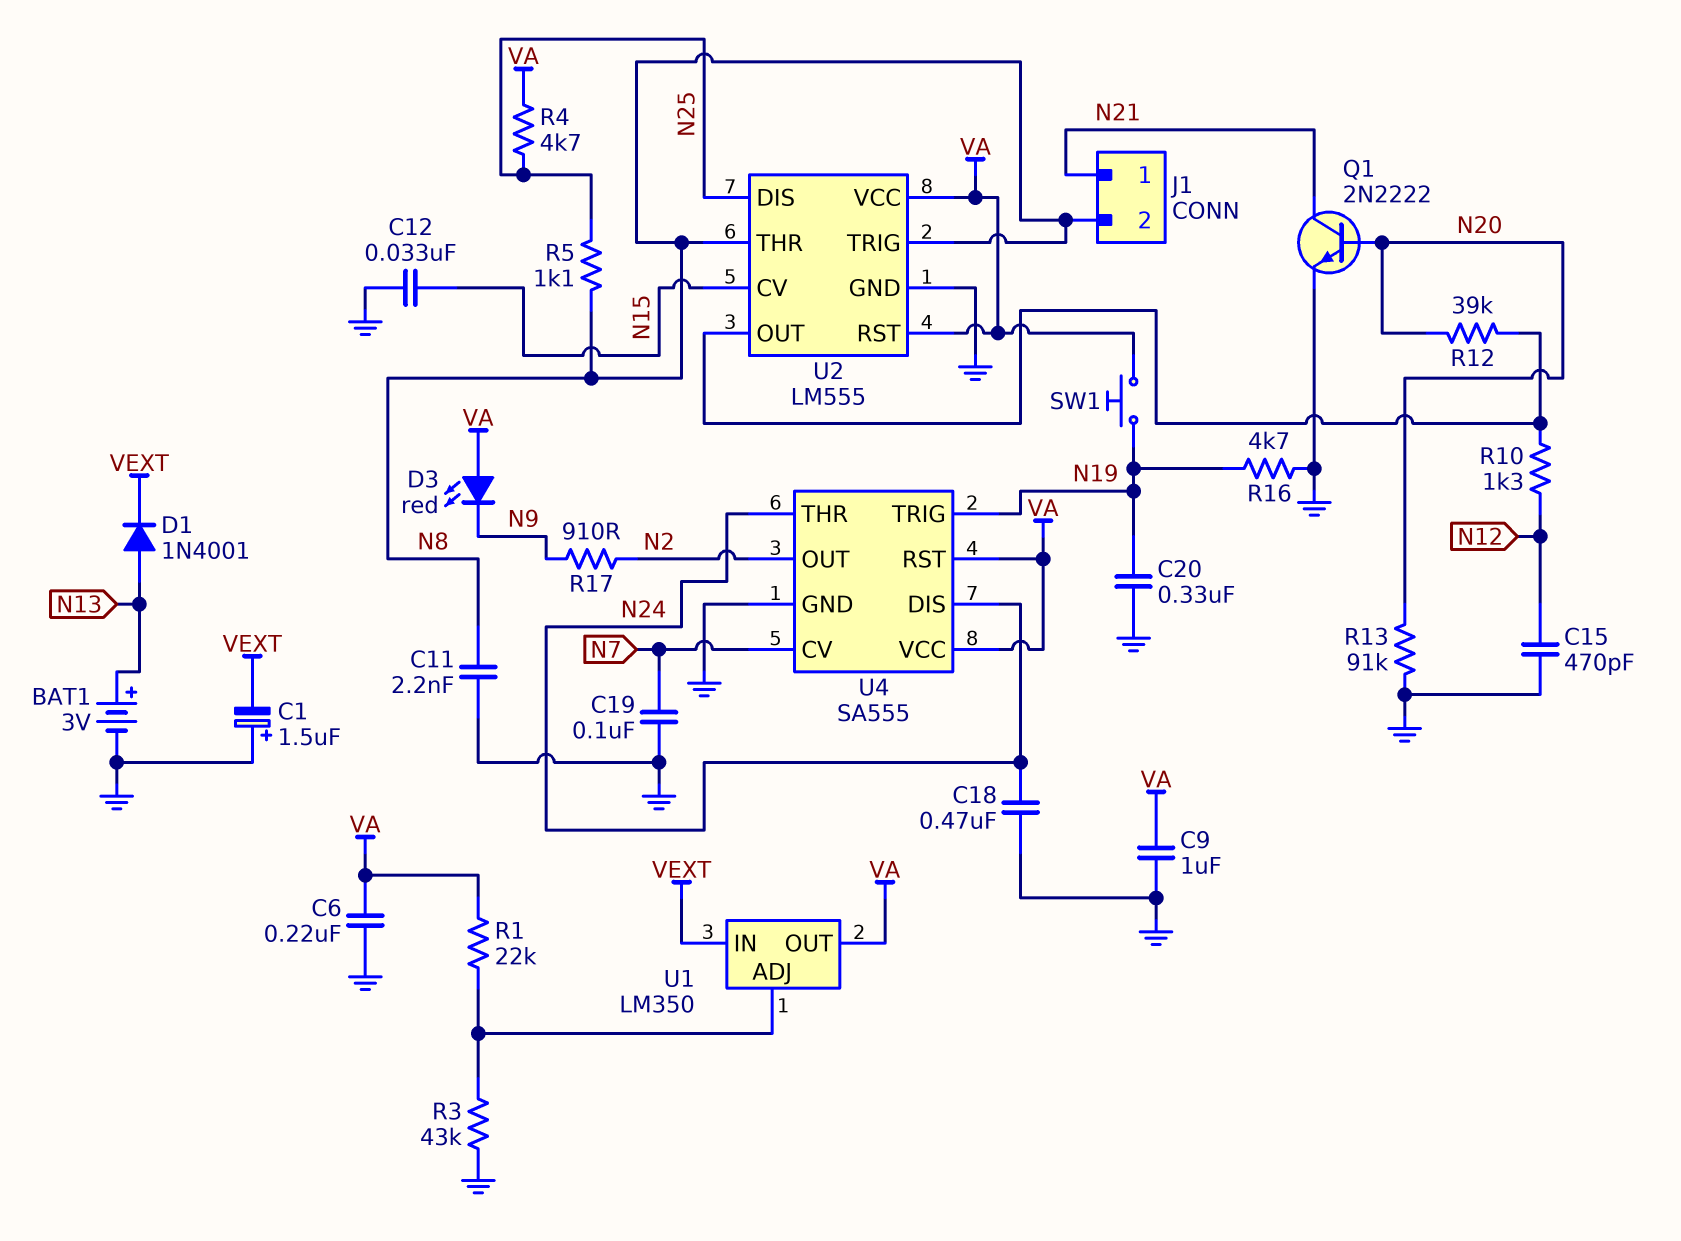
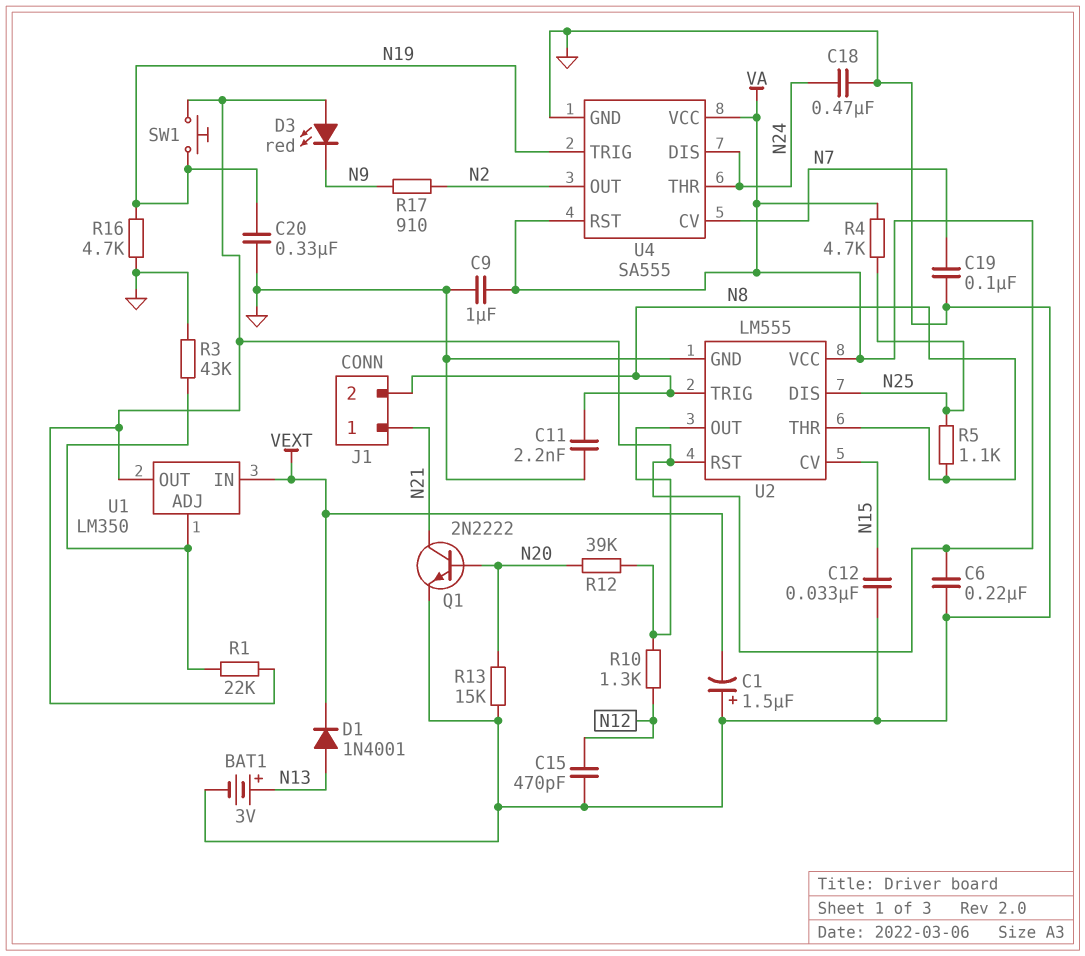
R13: 91k (GND, N20) -> 15k (GND, N20)

